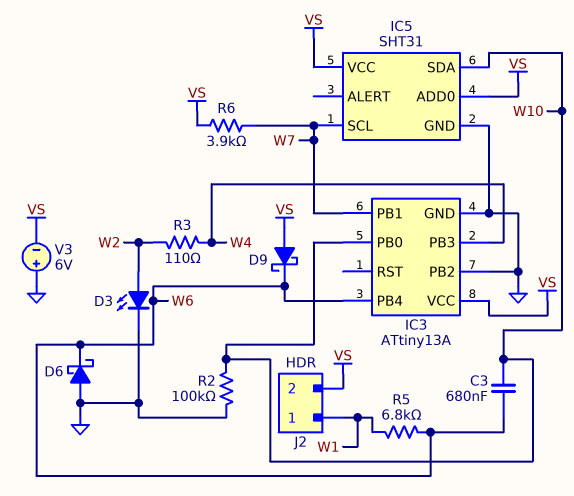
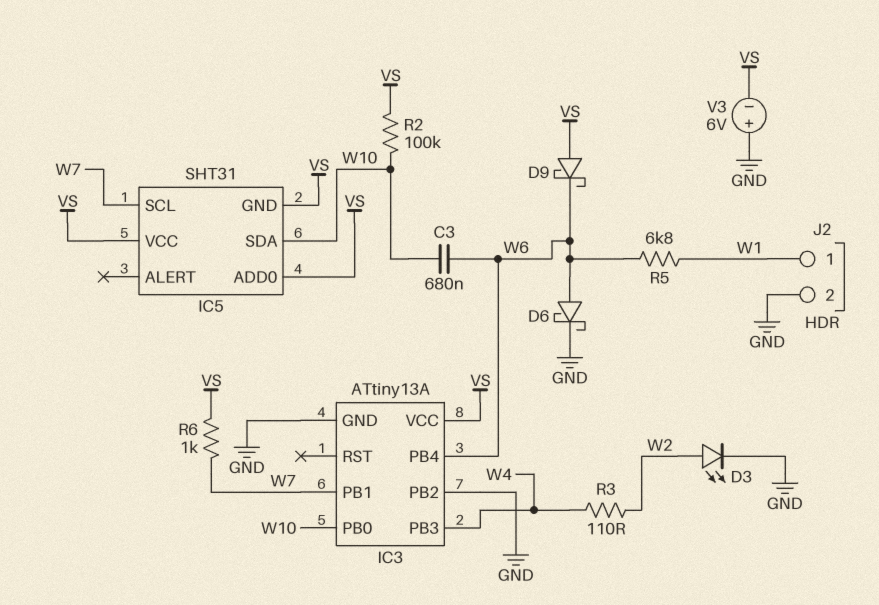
D6: schottky (A GND, K W6) -> schottky (A W6, K GND)
IC5 pin GND: GND -> VS
J2 pin 2: VS -> GND
R2: 100k (GND, W10) -> 100k (VS, W10)
R6: 3.9k (VS, W7) -> 1k (VS, W7)

